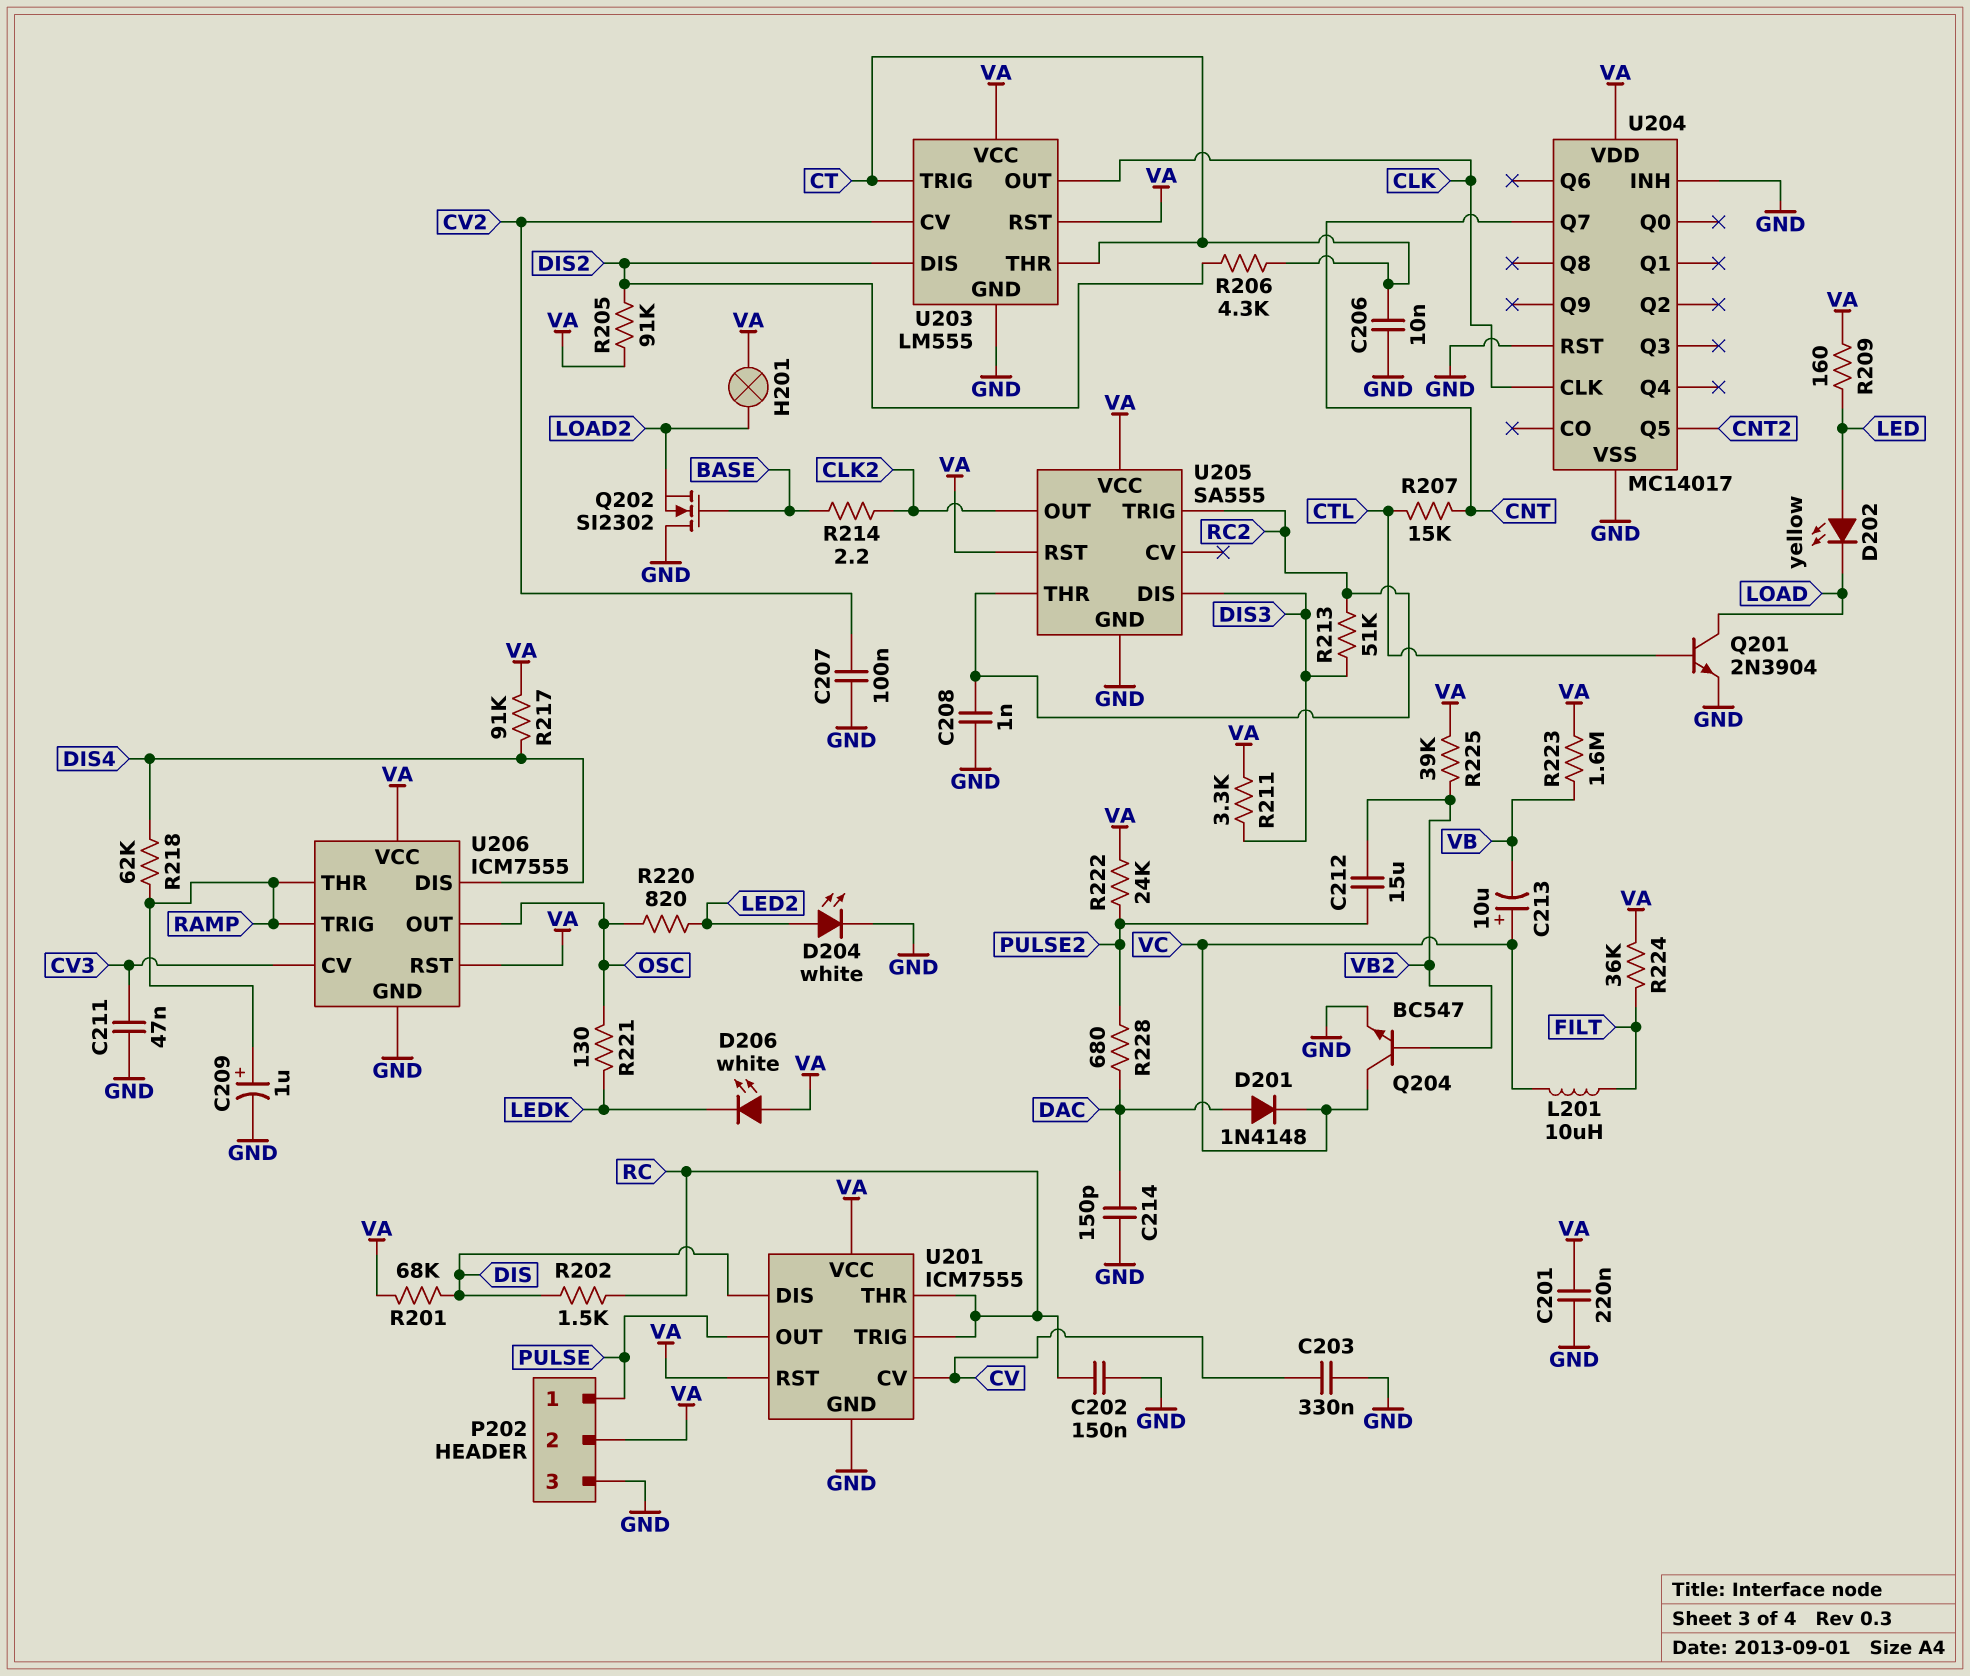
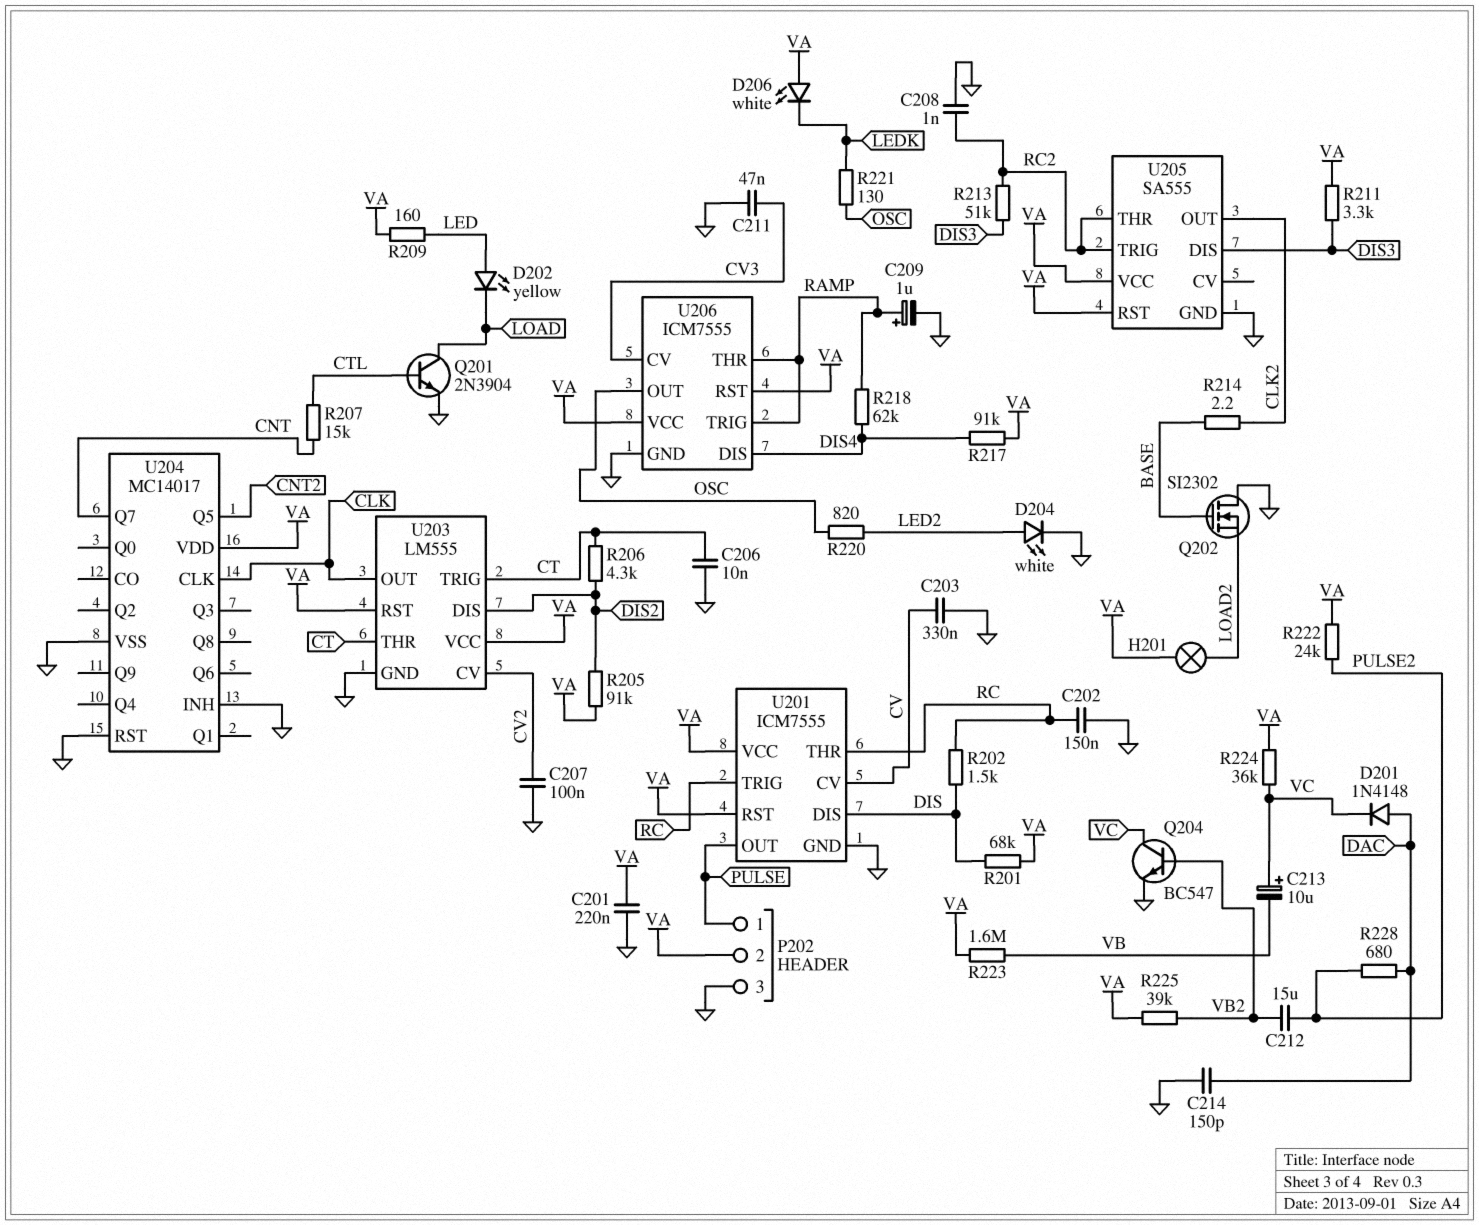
L201: 10uH (FILT, VC) -> none
R224: 36k (FILT, VA) -> 36k (VA, VC)

